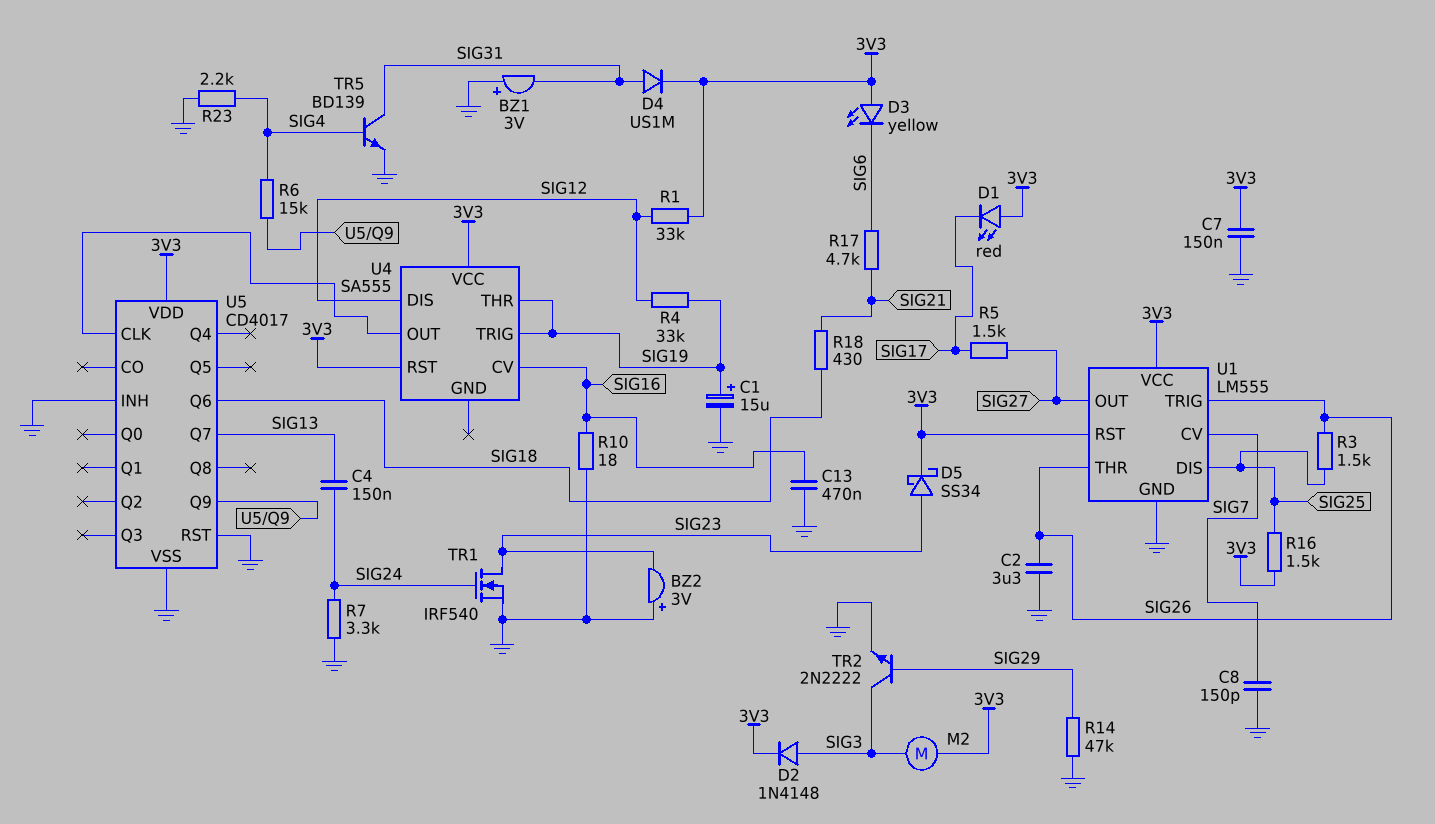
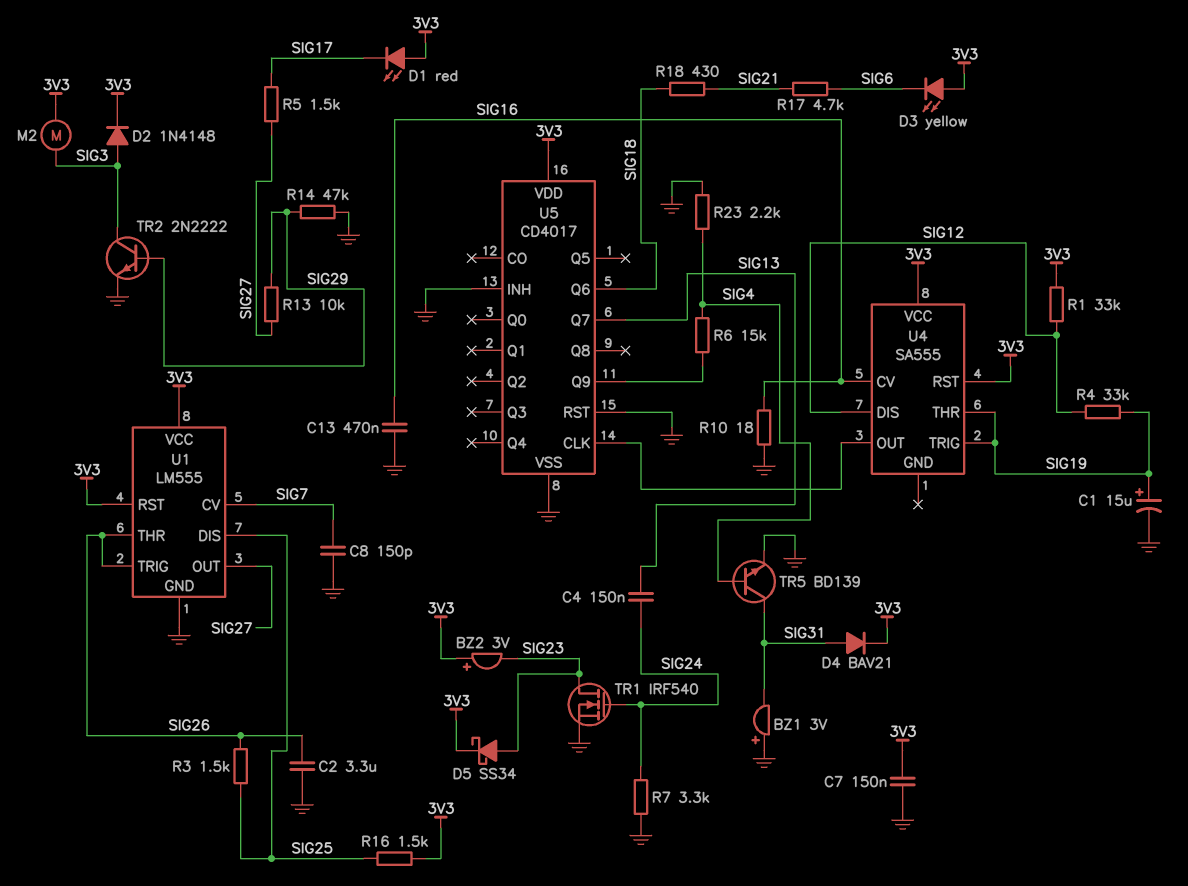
BZ2: buzzer 3V (plus GND, minus SIG23) -> buzzer 3V (plus 3V3, minus SIG23)
D4: diode US1M (A SIG31, K 3V3) -> diode BAV21 (A SIG31, K 3V3)
R13: none -> 10k (SIG27, SIG29)

